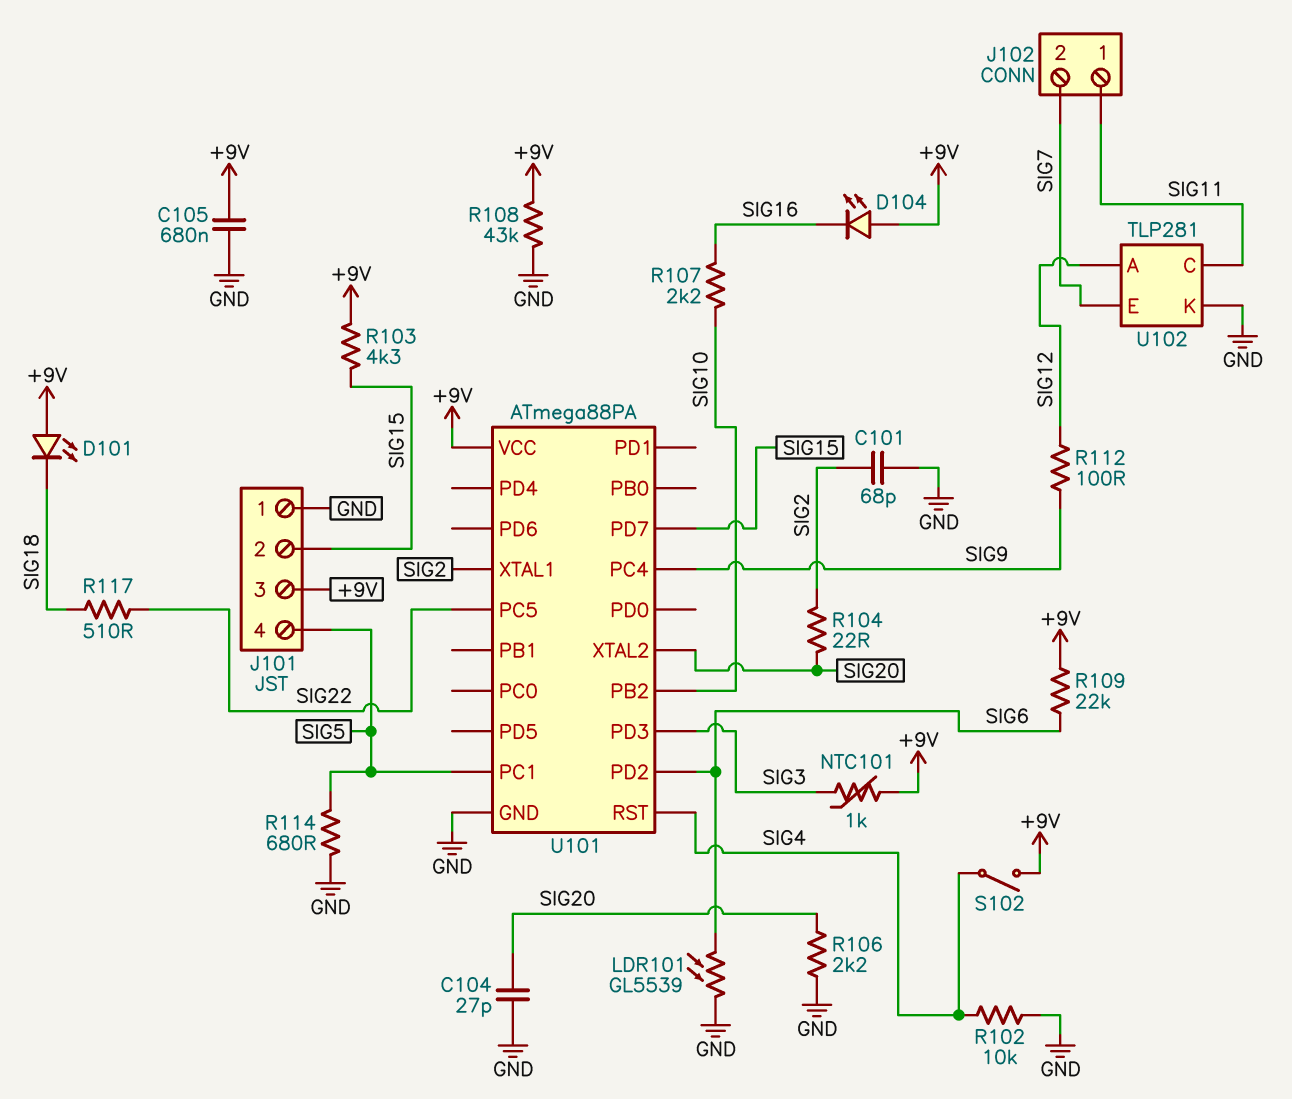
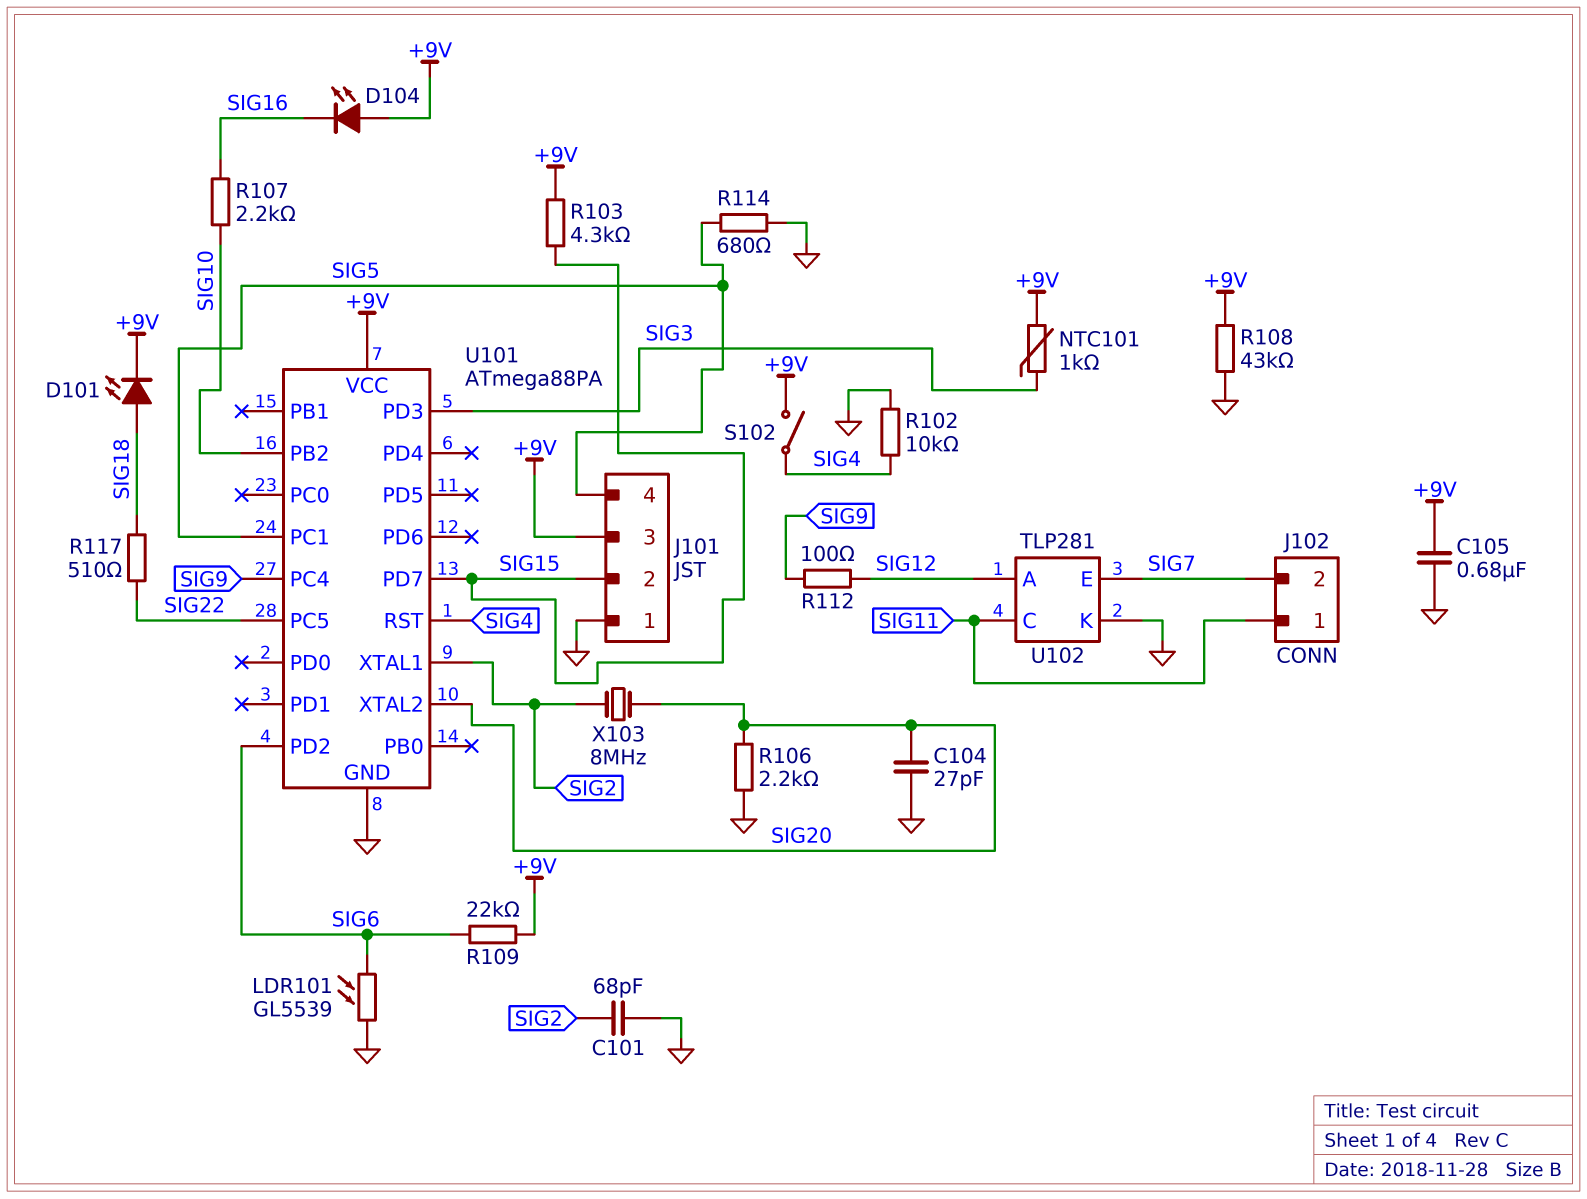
D101: LED (A +9V, K SIG18) -> LED (A SIG18, K +9V)
R104: 22 (SIG2, SIG20) -> none
X103: none -> 8MHz (SIG2, SIG20)

